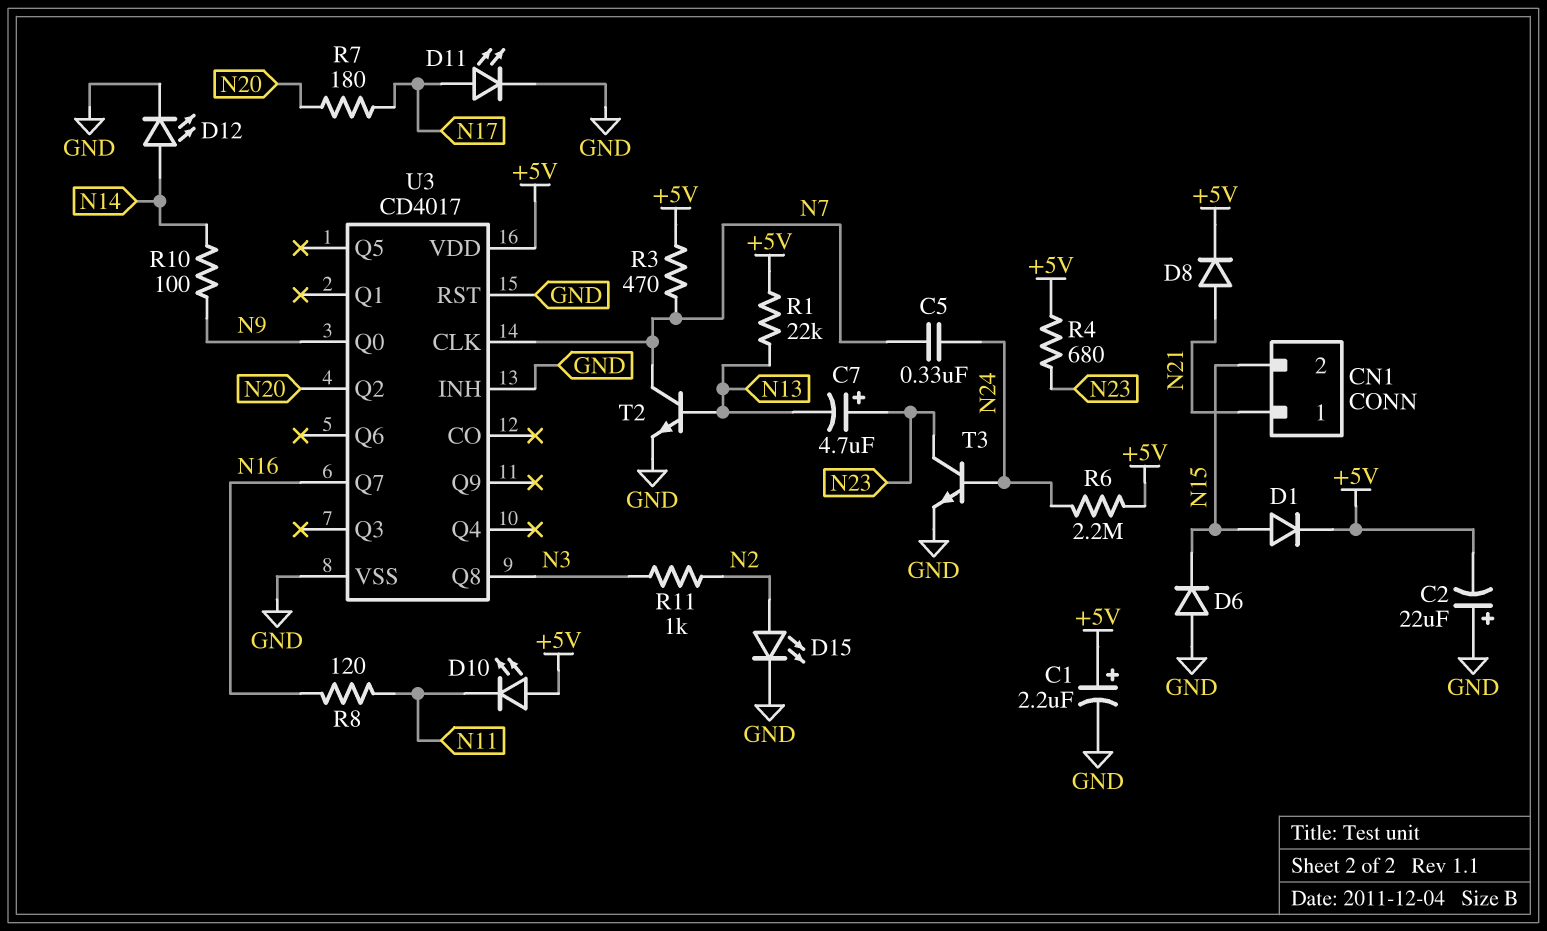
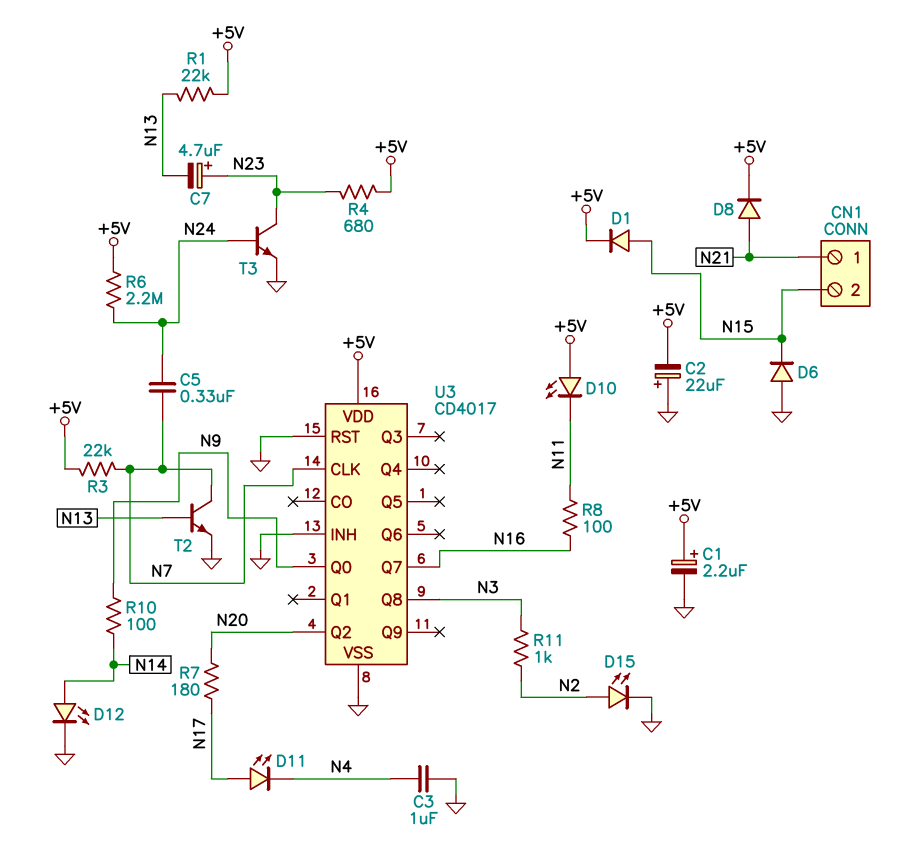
C3: none -> 1uF (GND, N4)
D11: LED (A N17, K GND) -> LED (A N17, K N4)
R3: 470 (+5V, N7) -> 22k (+5V, N7)
R8: 120 (N11, N16) -> 100 (N11, N16)

